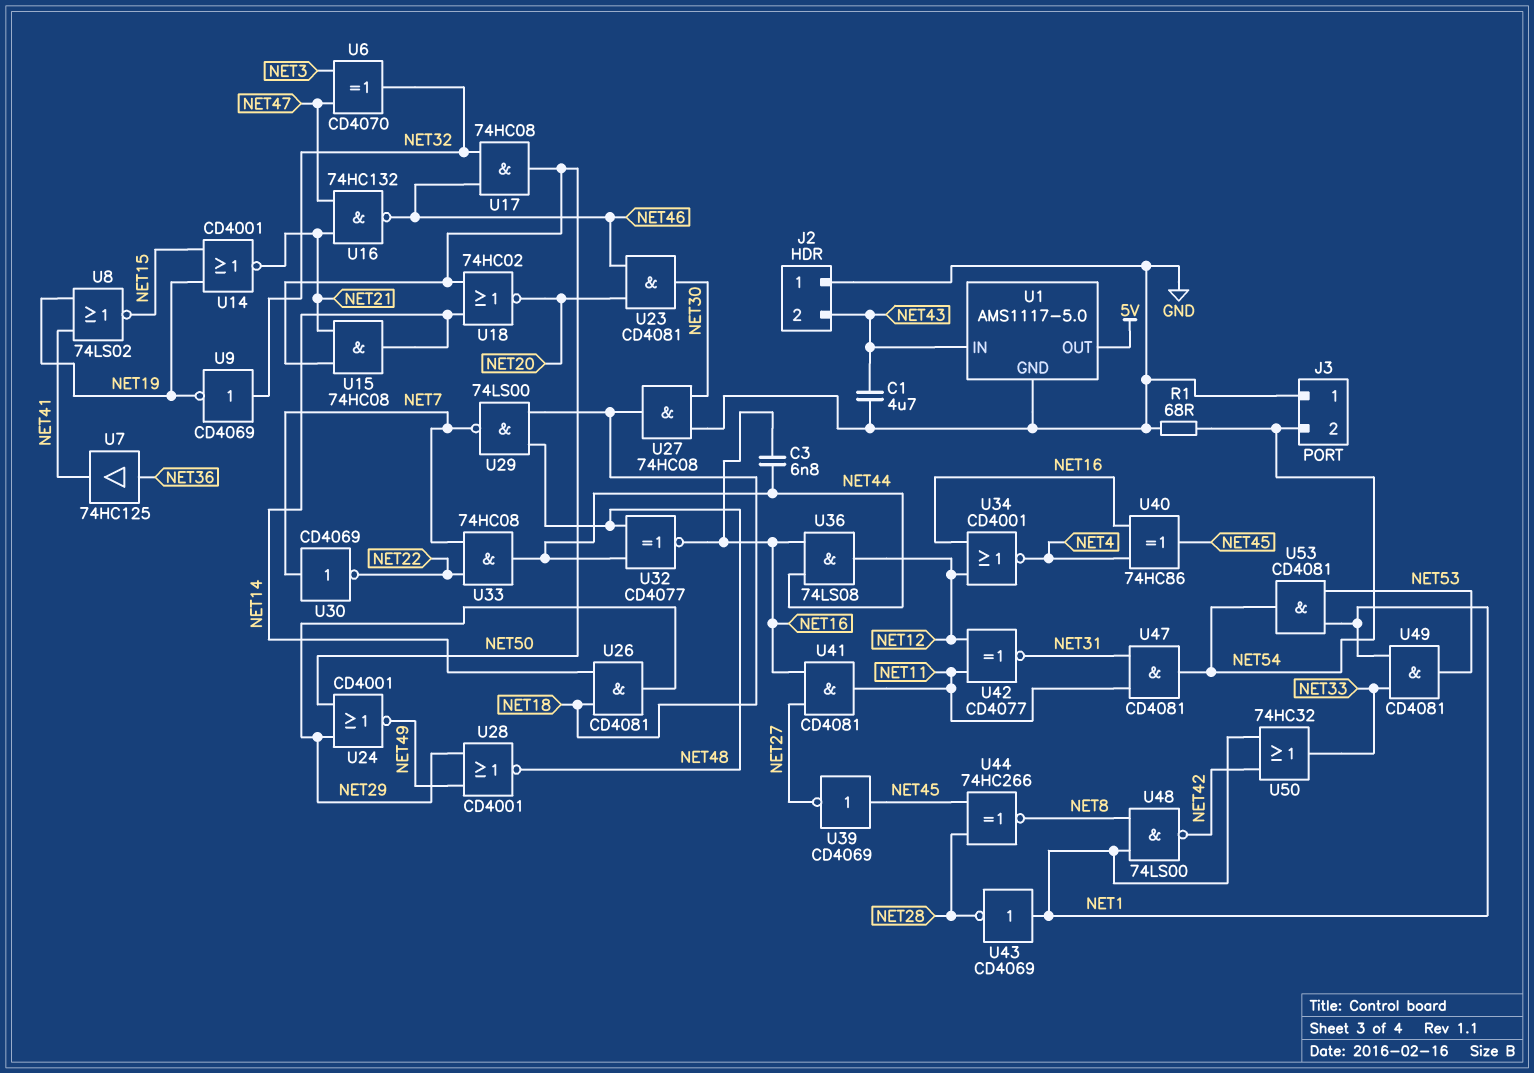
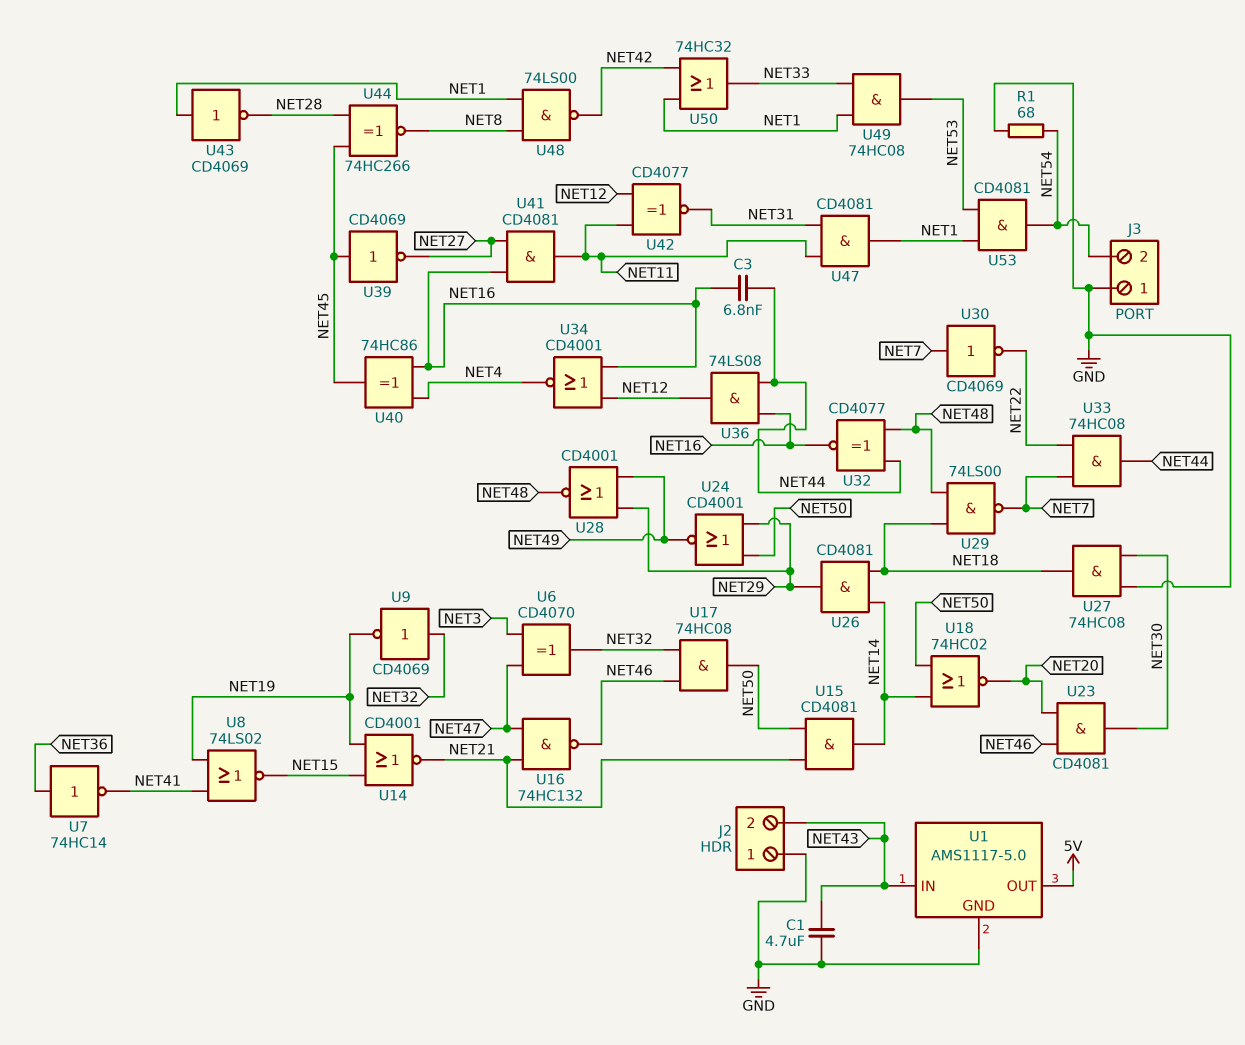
U7: buffer 74HC125 (in NET36, out NET41) -> NOT 74HC14 (in NET36, out NET41)
U15: AND 74HC08 (in NET21, in NET50, out NET14) -> AND CD4081 (in NET21, in NET50, out NET14)
U47: AND CD4081 (in NET11, in NET31, out NET54) -> AND CD4081 (in NET11, in NET31, out NET1)
U49: AND CD4081 (in NET1, in NET33, out NET53) -> AND 74HC08 (in NET1, in NET33, out NET53)

